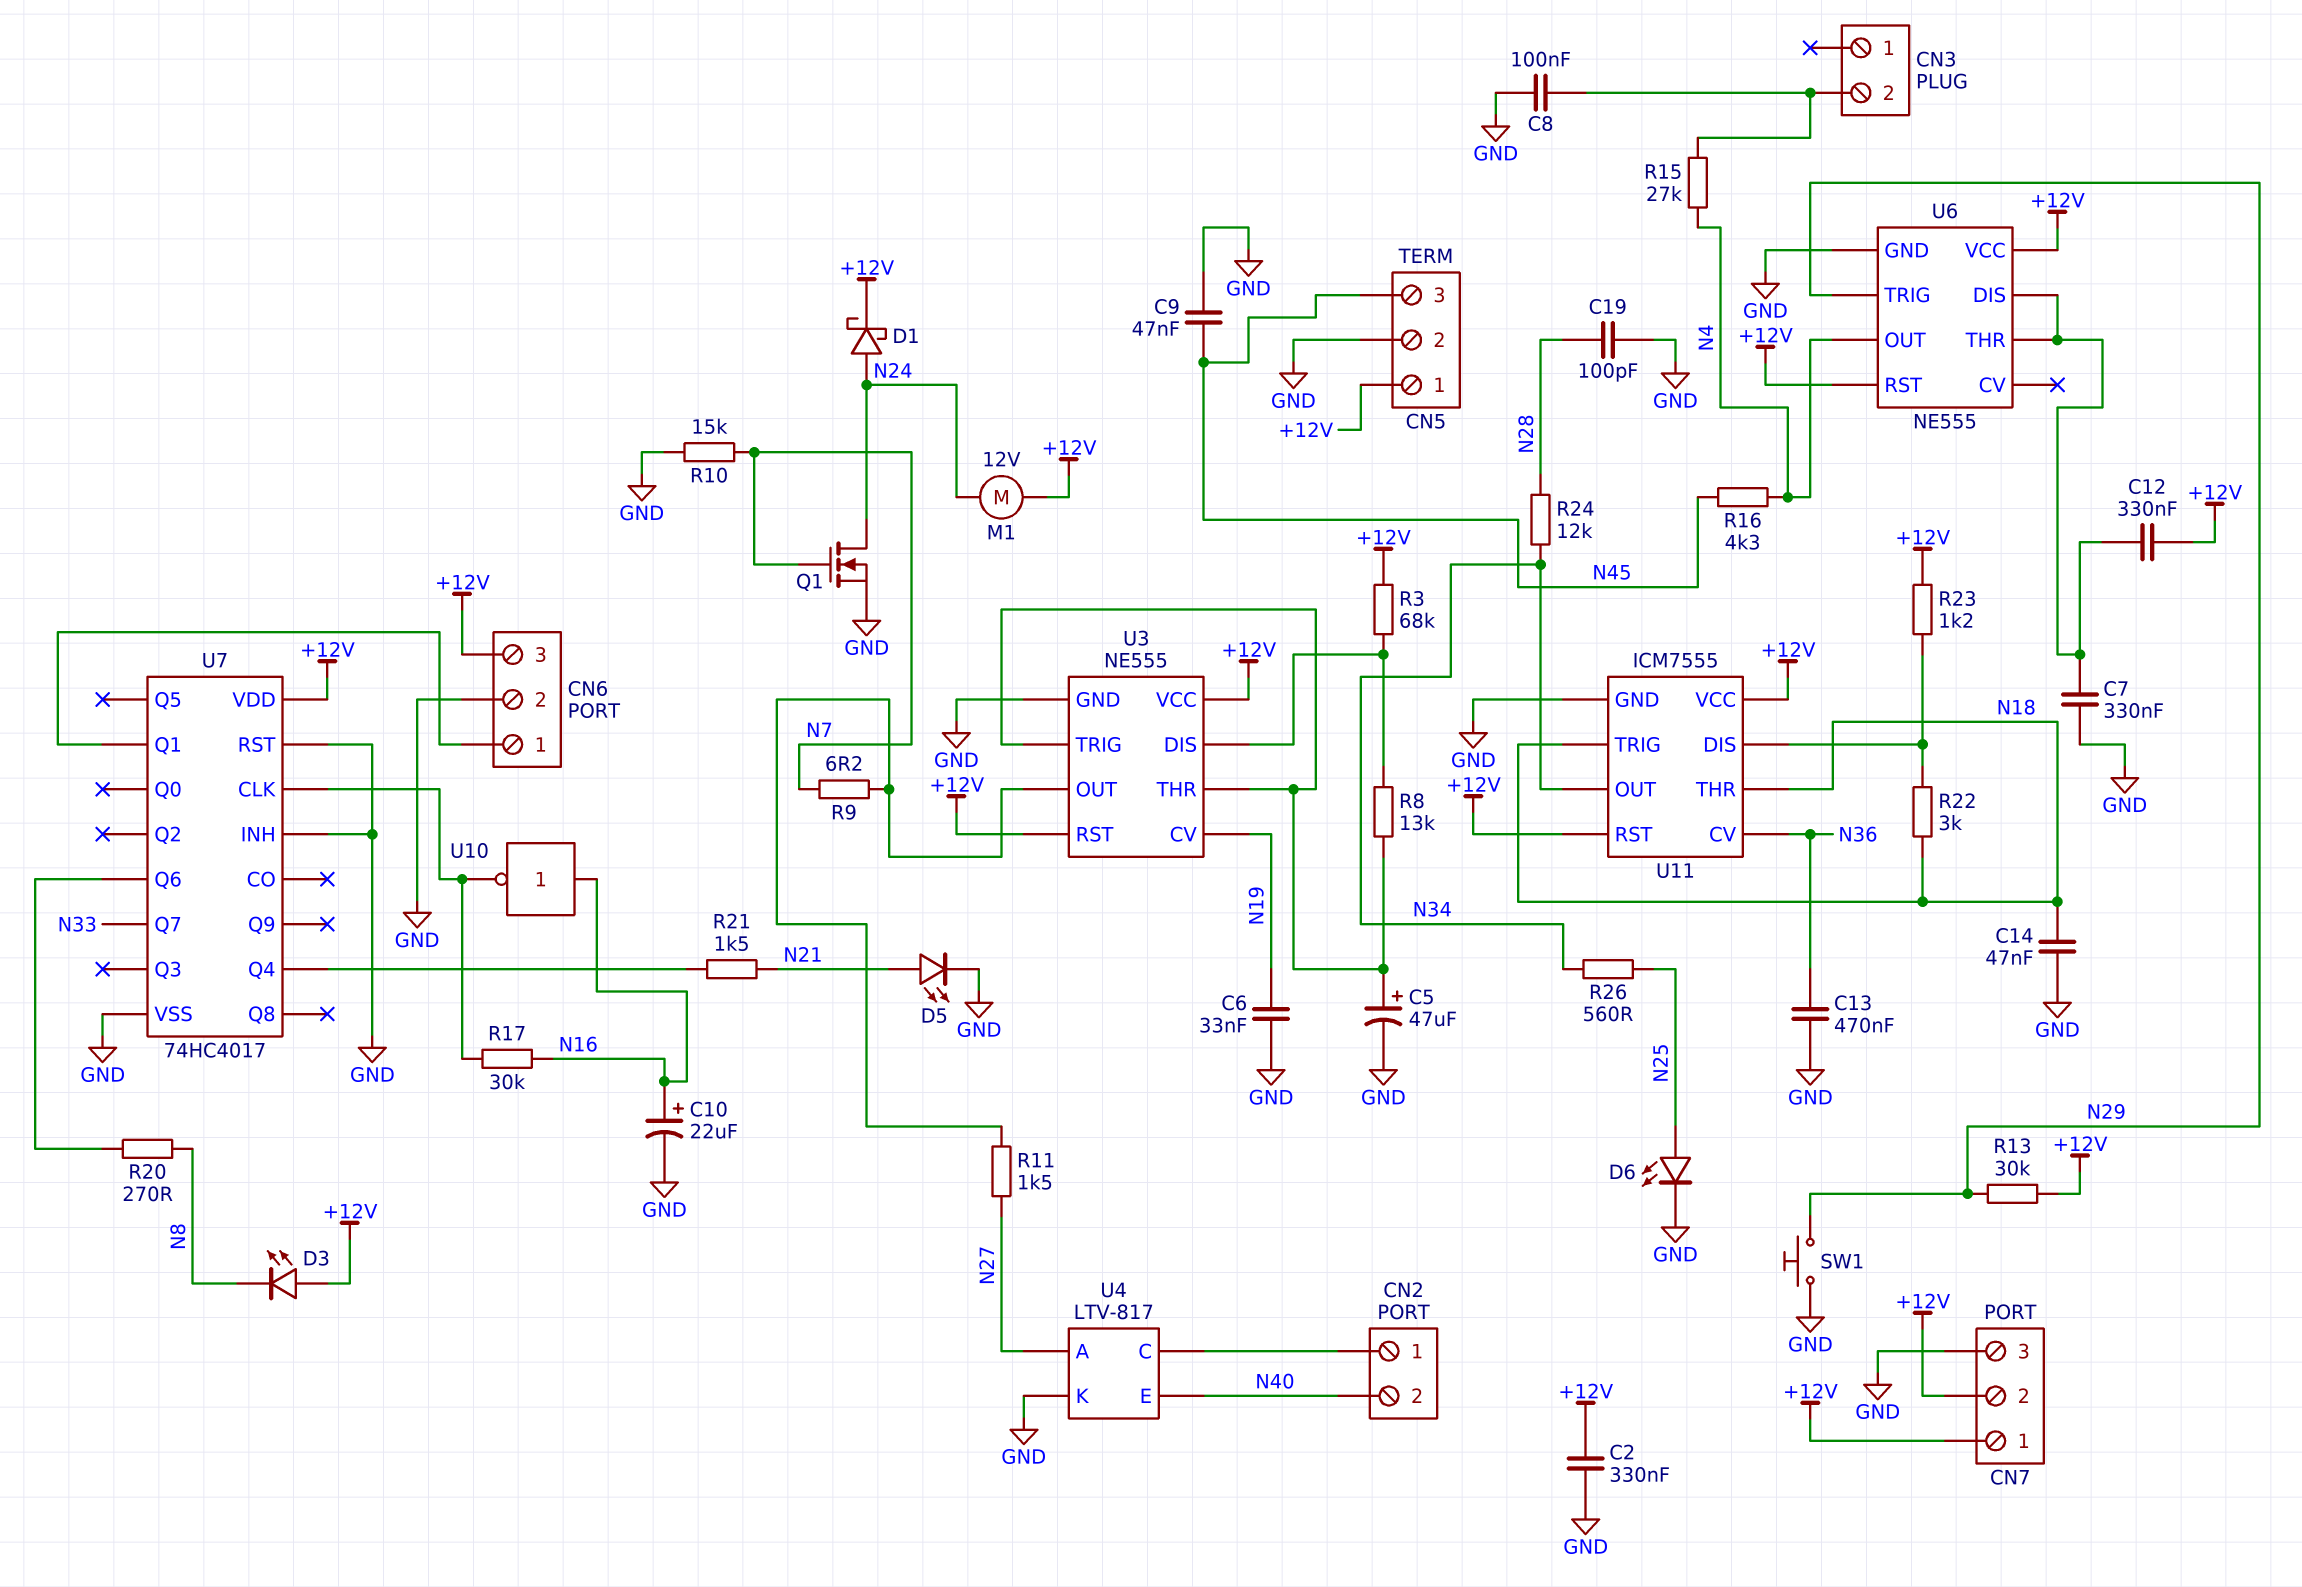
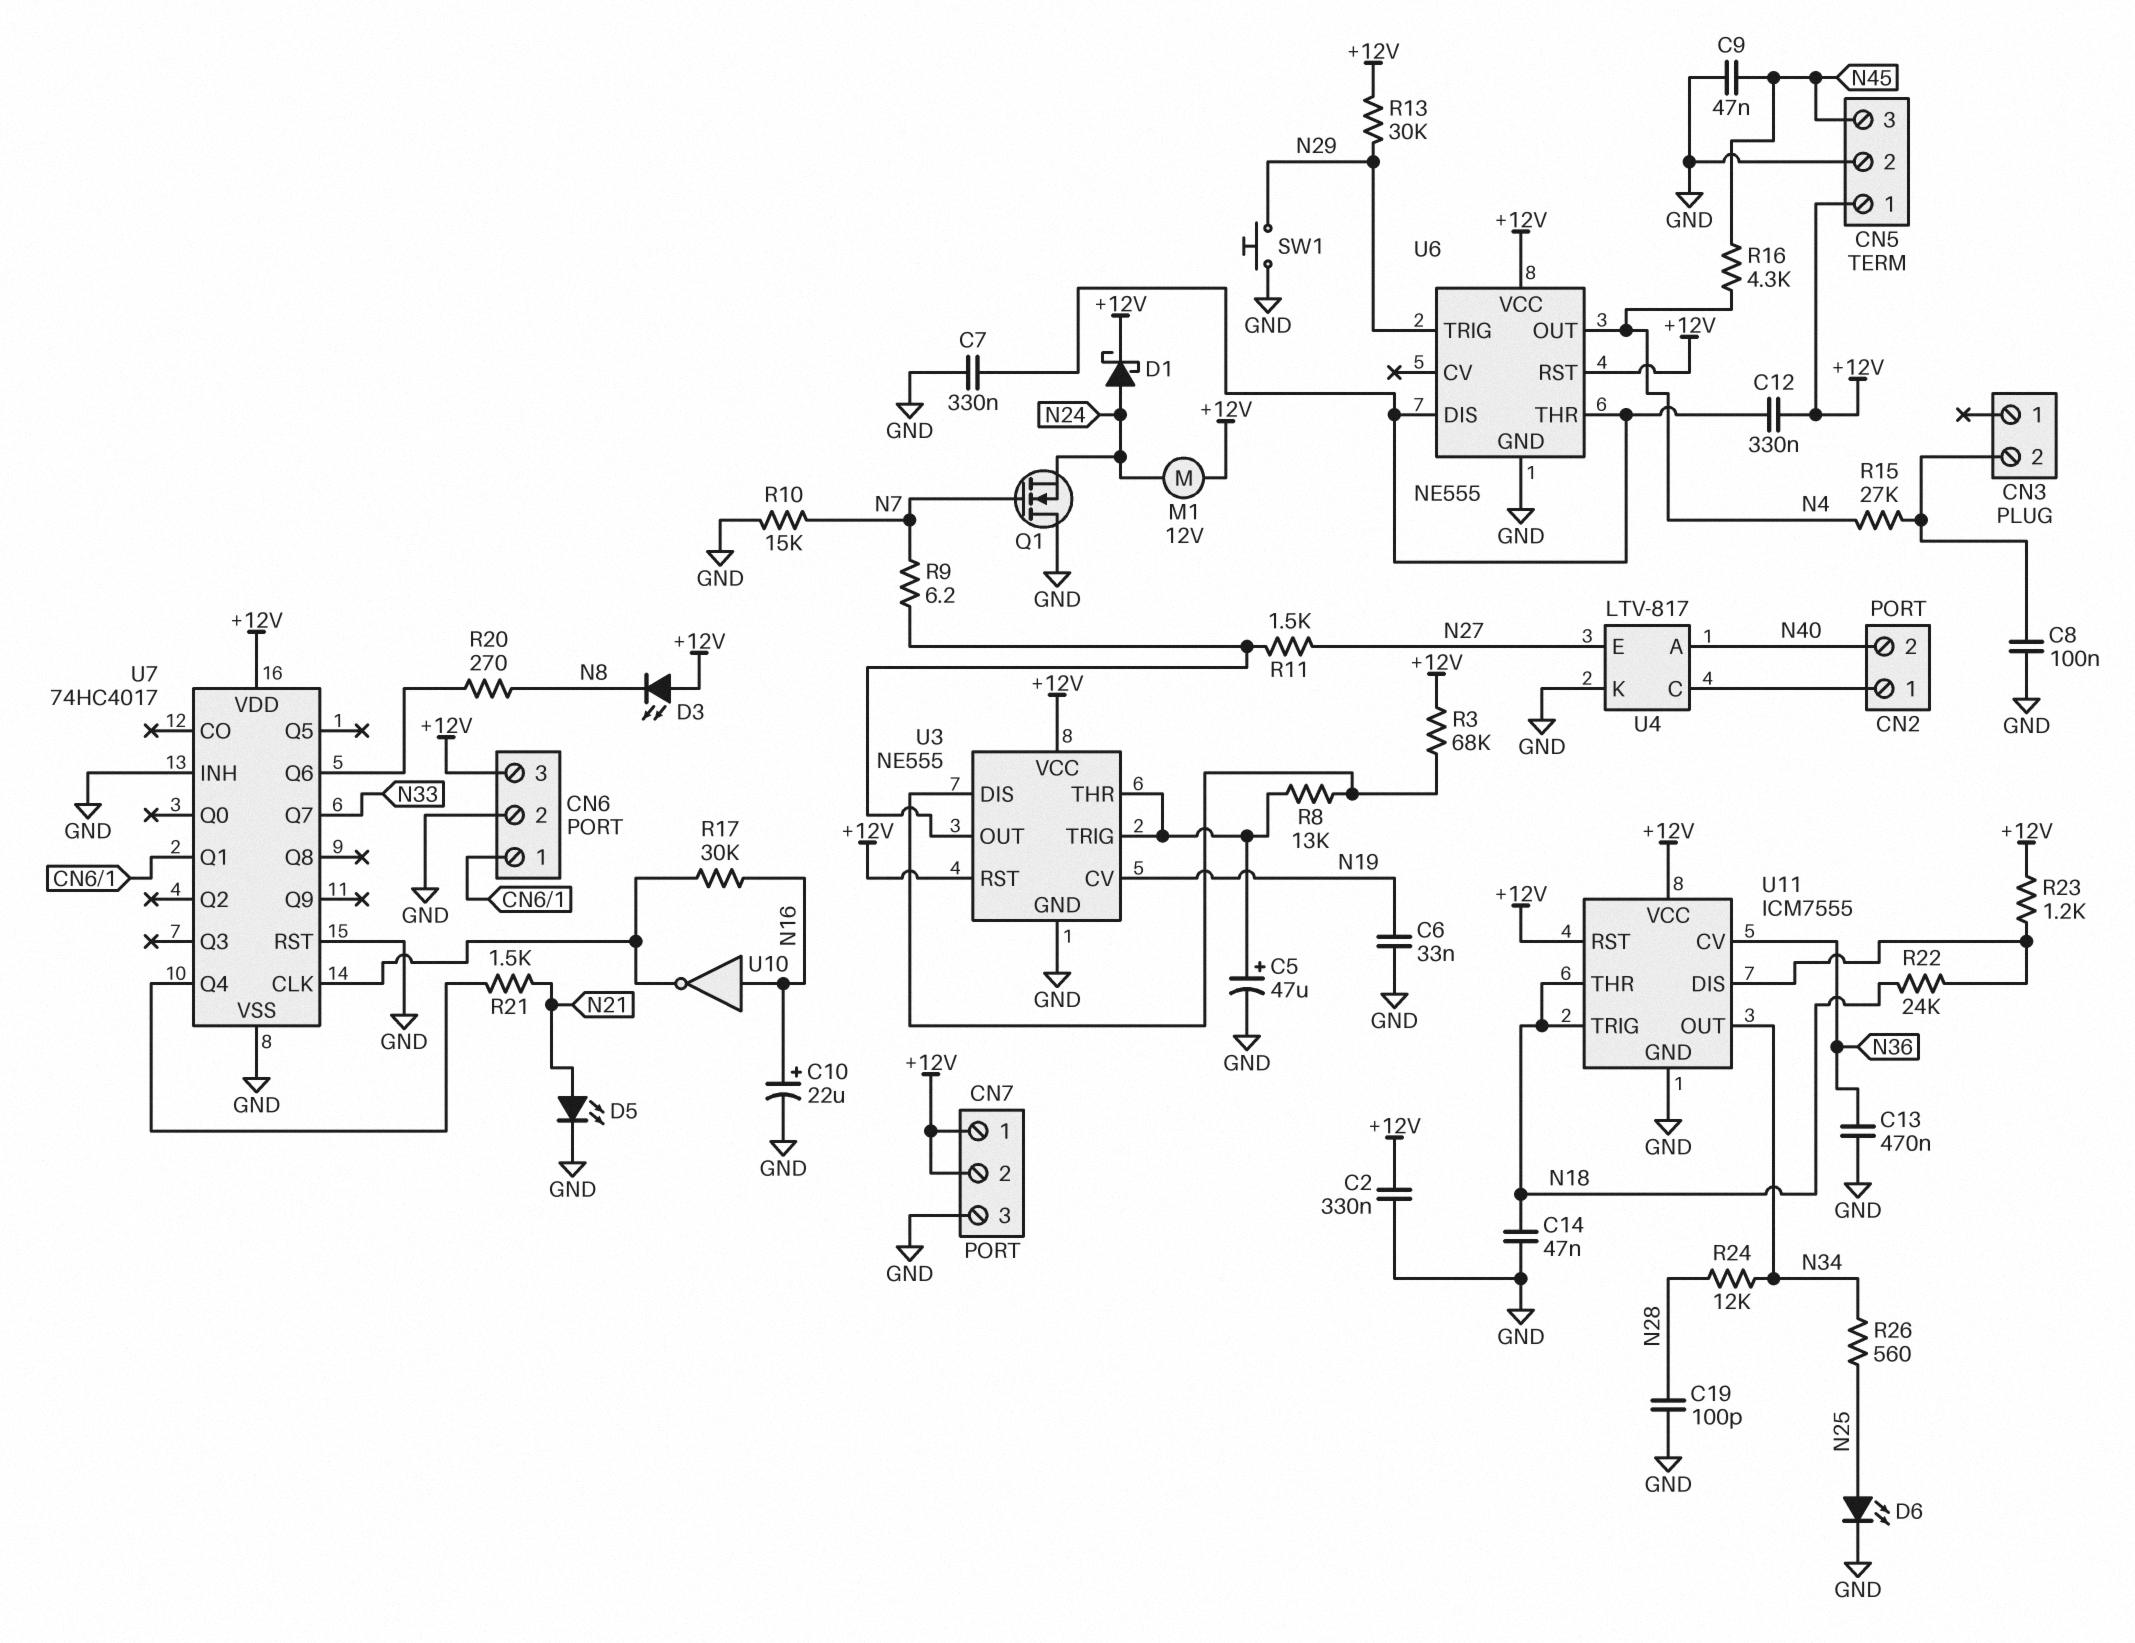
Q1: NMOS (G N7, D N24, S GND) -> NMOS (G N7, D GND, S N24)
R22: 3k (N18, U11/DIS) -> 24k (N18, U11/DIS)
U4 pin A: N27 -> N40
U4 pin E: N40 -> N27

